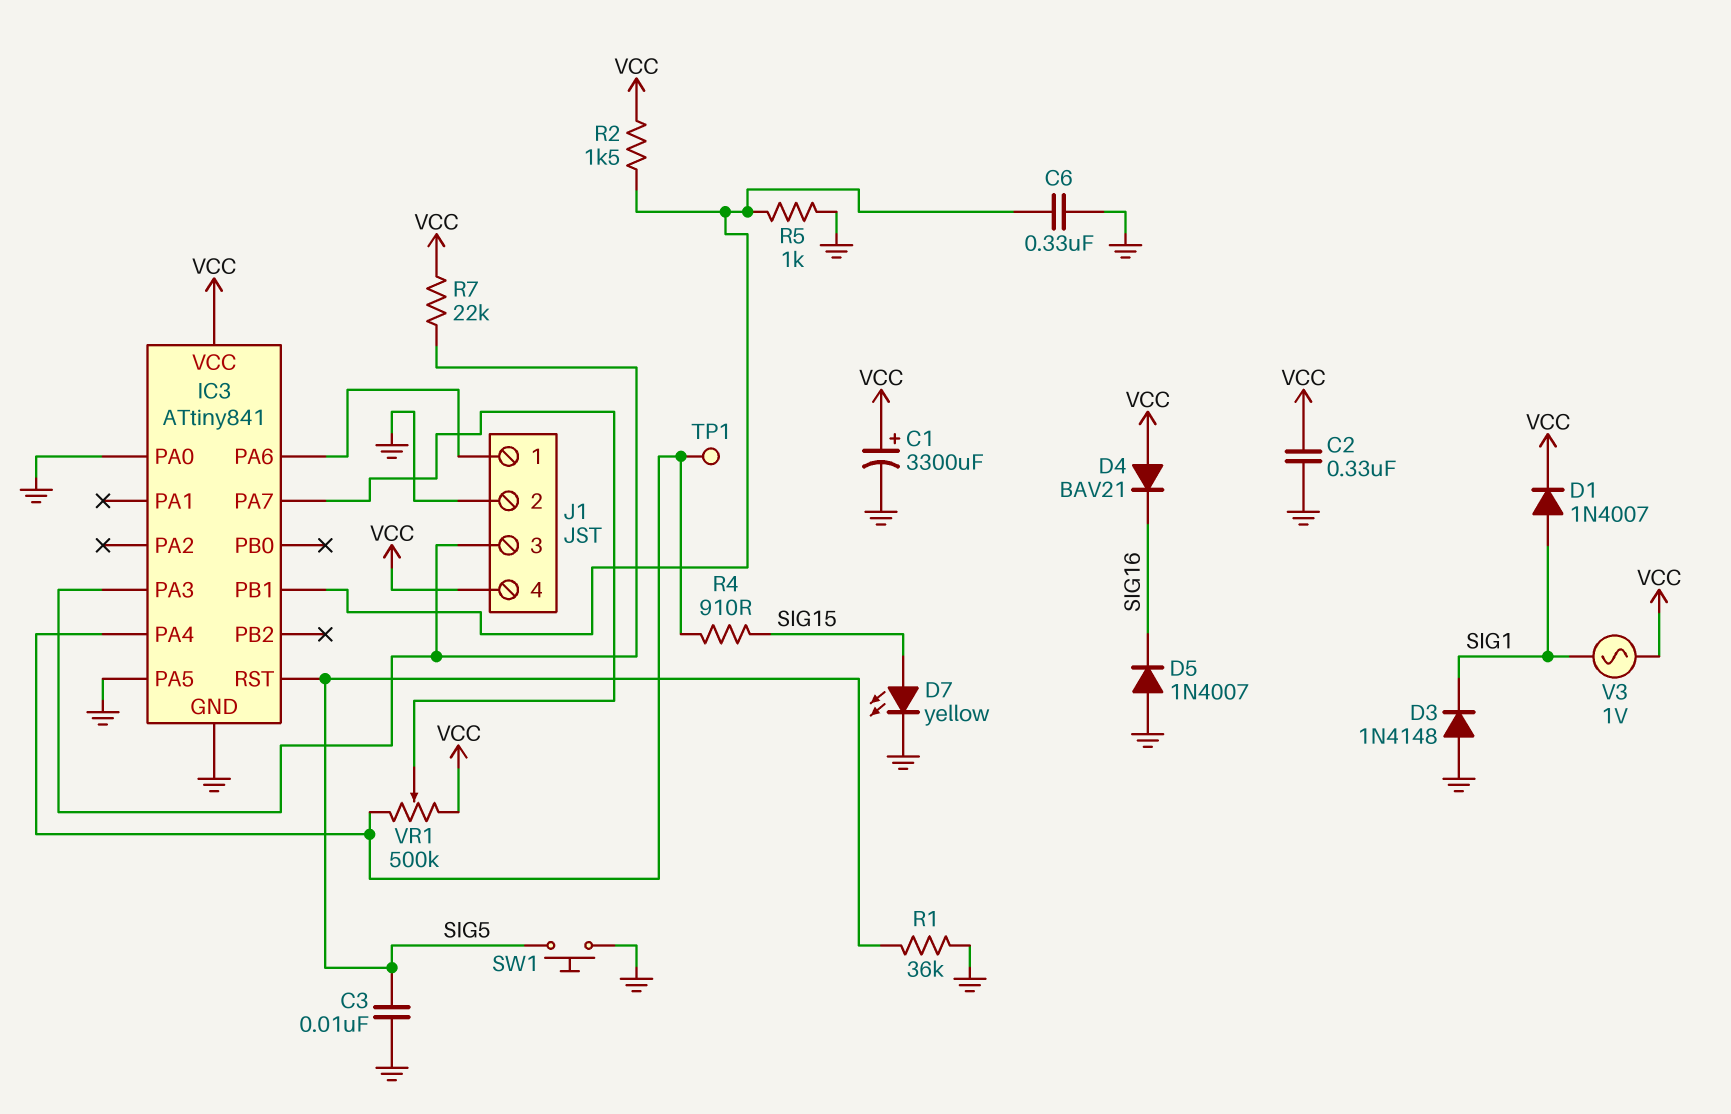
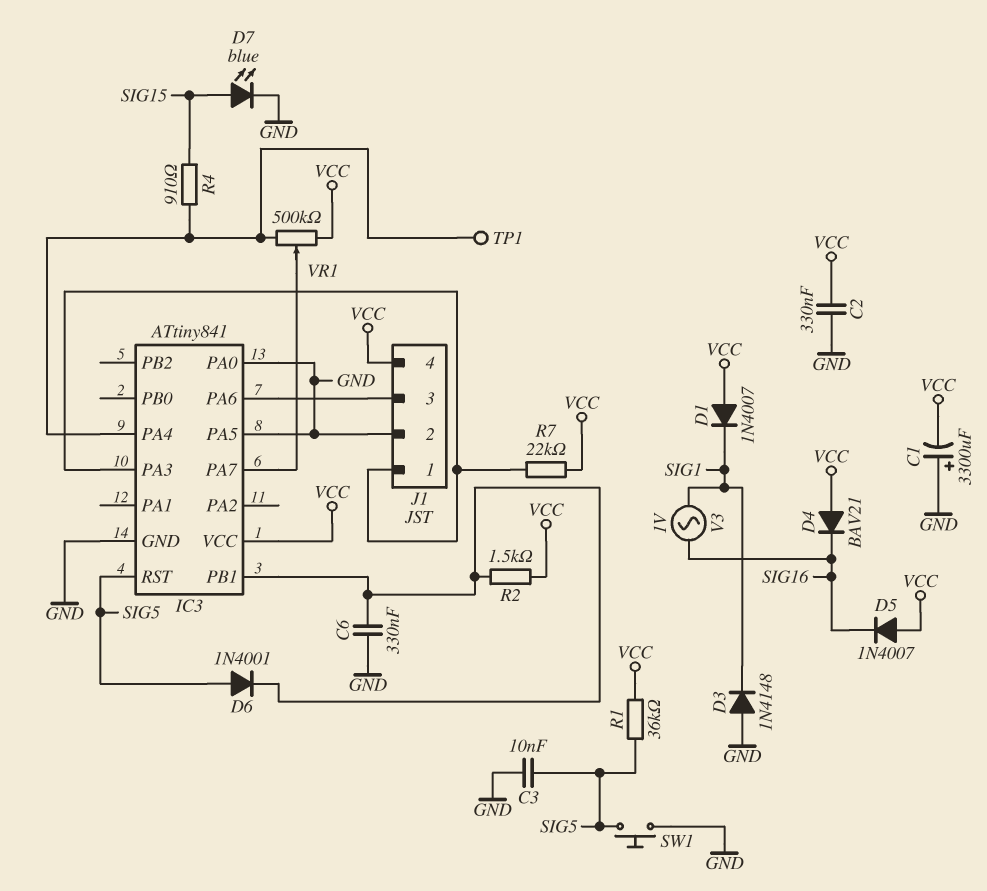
C1: 3300uF (plus VCC, minus GND) -> 3300uF (plus GND, minus VCC)
D1: diode 1N4007 (A SIG1, K VCC) -> diode 1N4007 (A VCC, K SIG1)
D5: diode 1N4007 (A GND, K SIG16) -> diode 1N4007 (A VCC, K SIG16)
D6: none -> diode 1N4001 (A SIG5, K IC3/PB1)
D7: LED yellow (A SIG15, K GND) -> LED blue (A SIG15, K GND)
J1 pin 1: IC3/PA6 -> IC3/PA3
J1 pin 3: IC3/PA3 -> IC3/PA6
R1: 36k (GND, SIG5) -> 36k (SIG5, VCC)
R5: 1k (GND, IC3/PB1) -> none
V3: AC 1V (SIG1, VCC) -> AC 1V (SIG1, SIG16)

